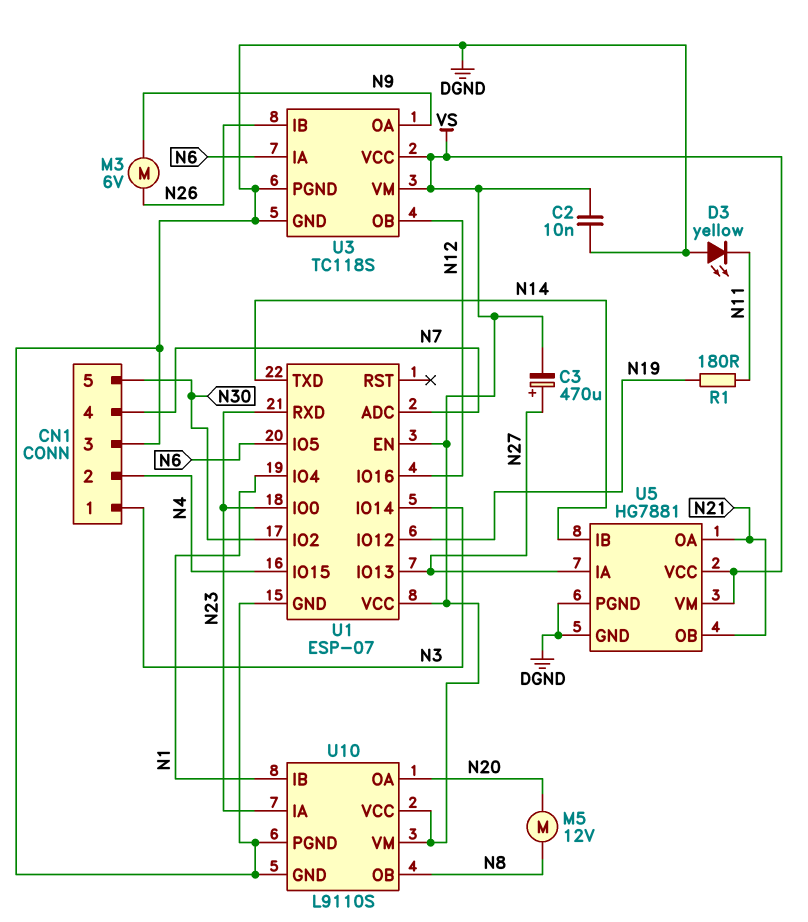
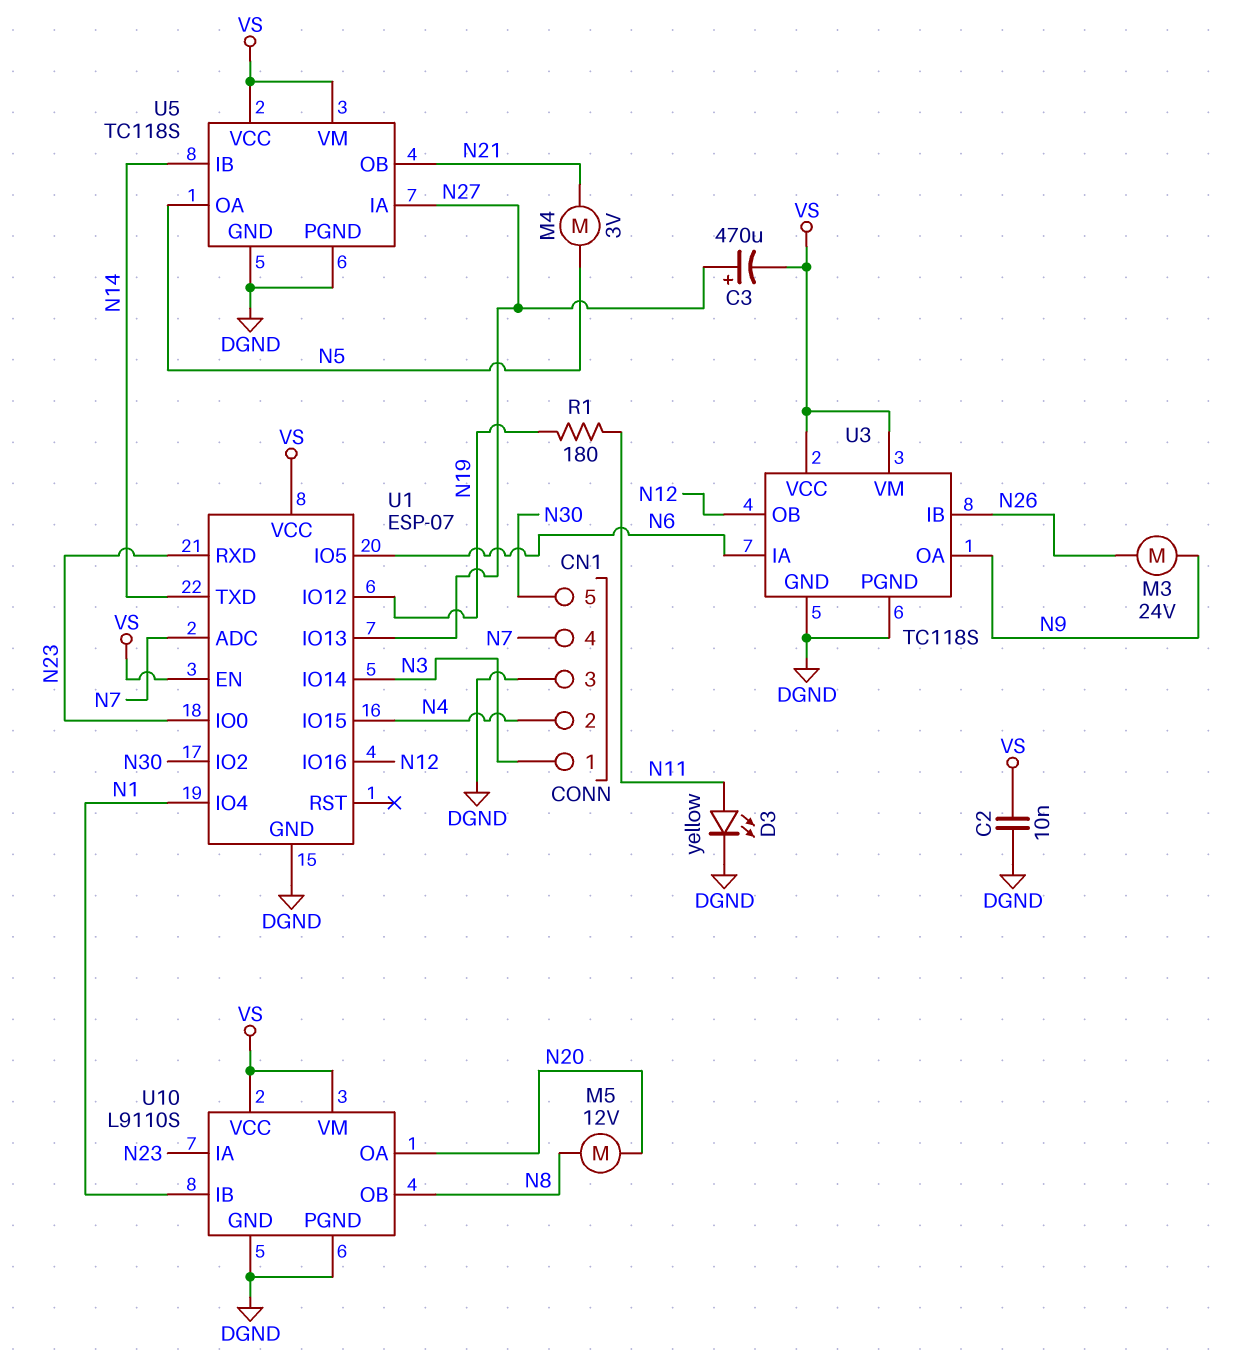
D3: LED yellow (A DGND, K N11) -> LED yellow (A N11, K DGND)
M3: motor 6V (N9, N26) -> motor 24V (N9, N26)
M4: none -> motor 3V (N5, N21)
U5: HG7881 -> TC118S
U5 pin OA: N21 -> N5

